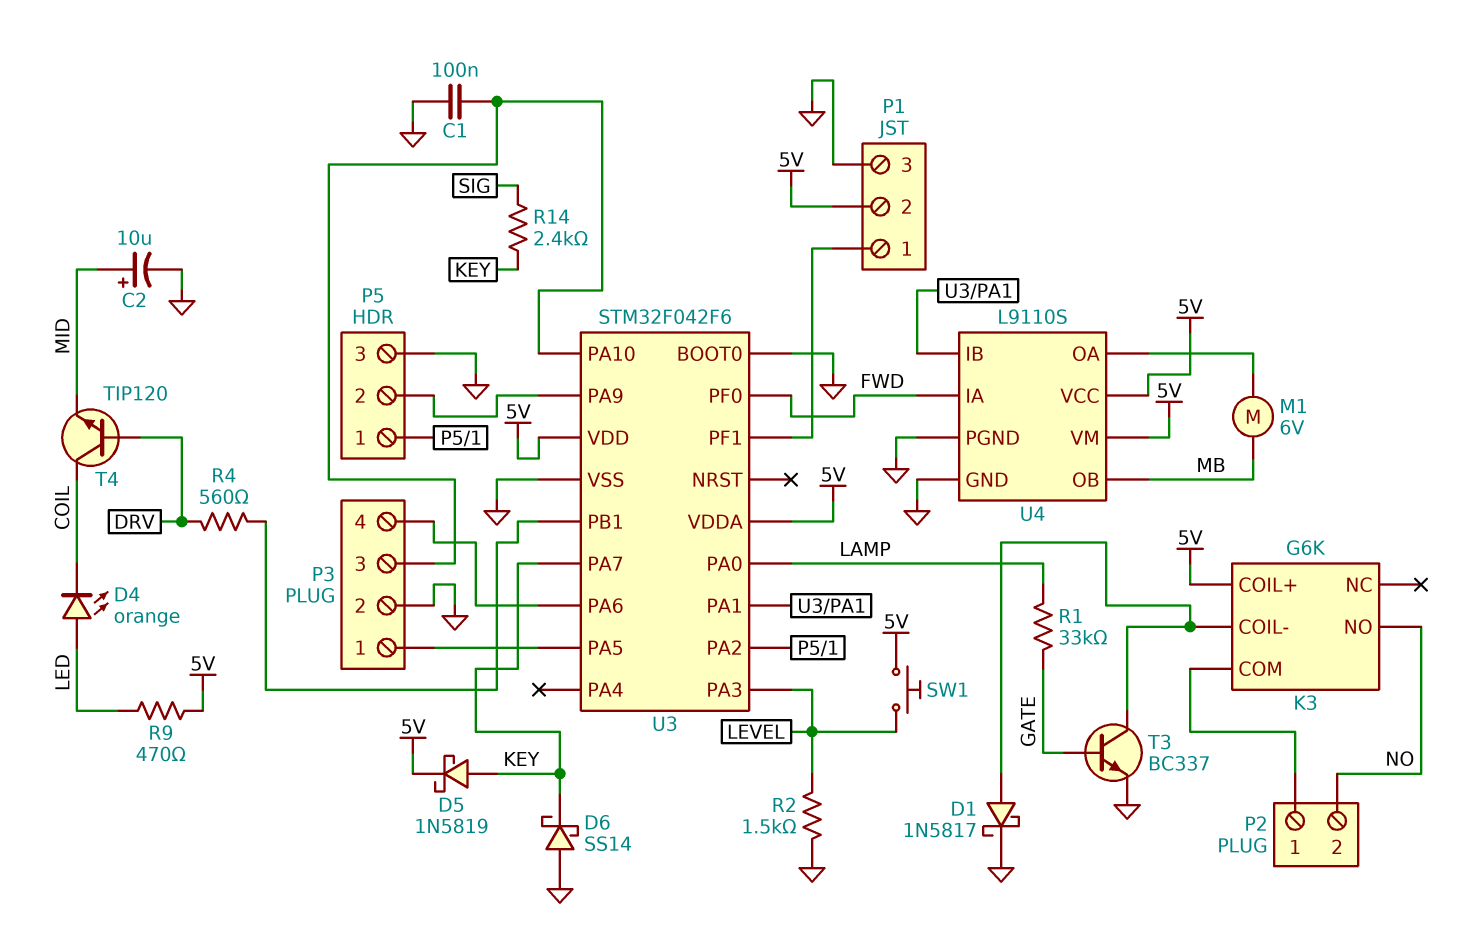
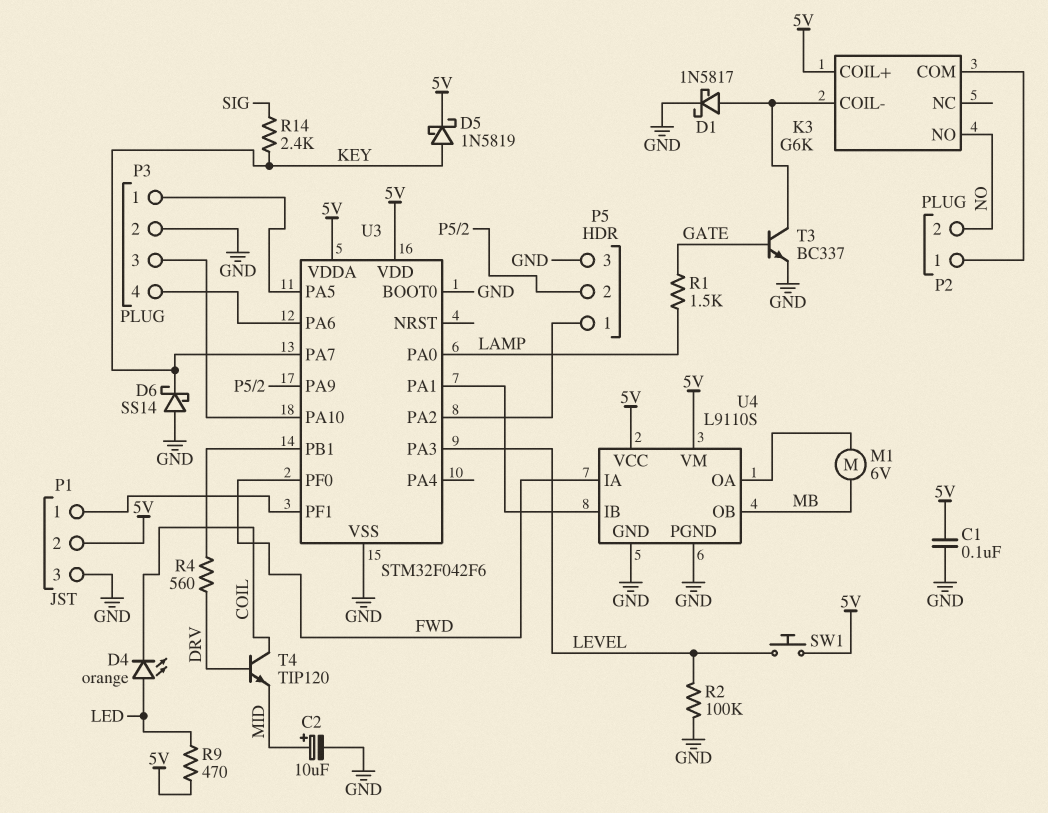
C1: 100nF (GND, P3/3) -> 100nF (5V, GND)
R1: 33k (GATE, LAMP) -> 1.5k (GATE, LAMP)
R2: 1.5k (GND, LEVEL) -> 100k (GND, LEVEL)

